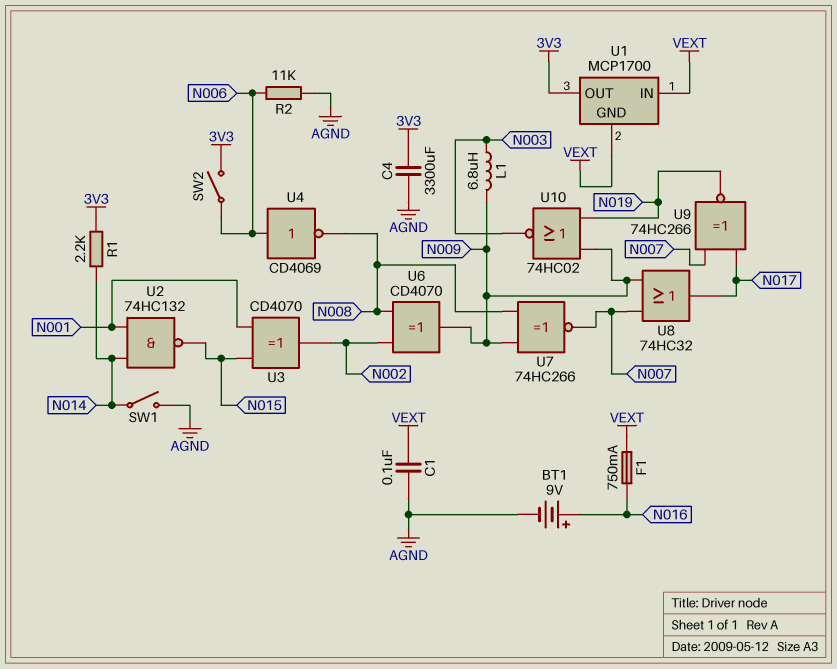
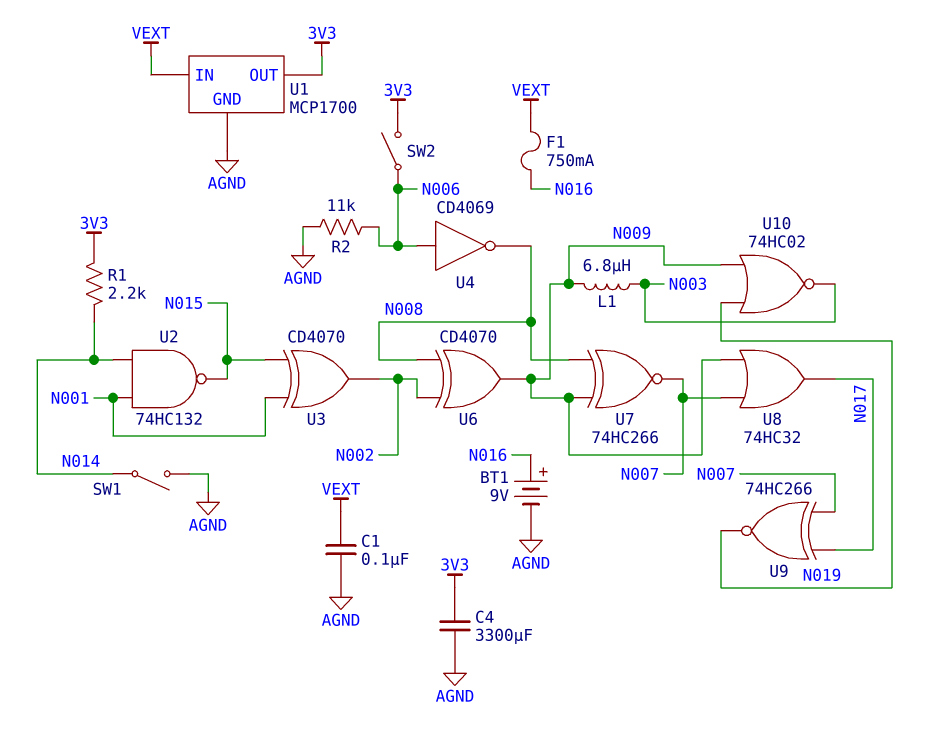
U1 pin GND: VEXT -> AGND

